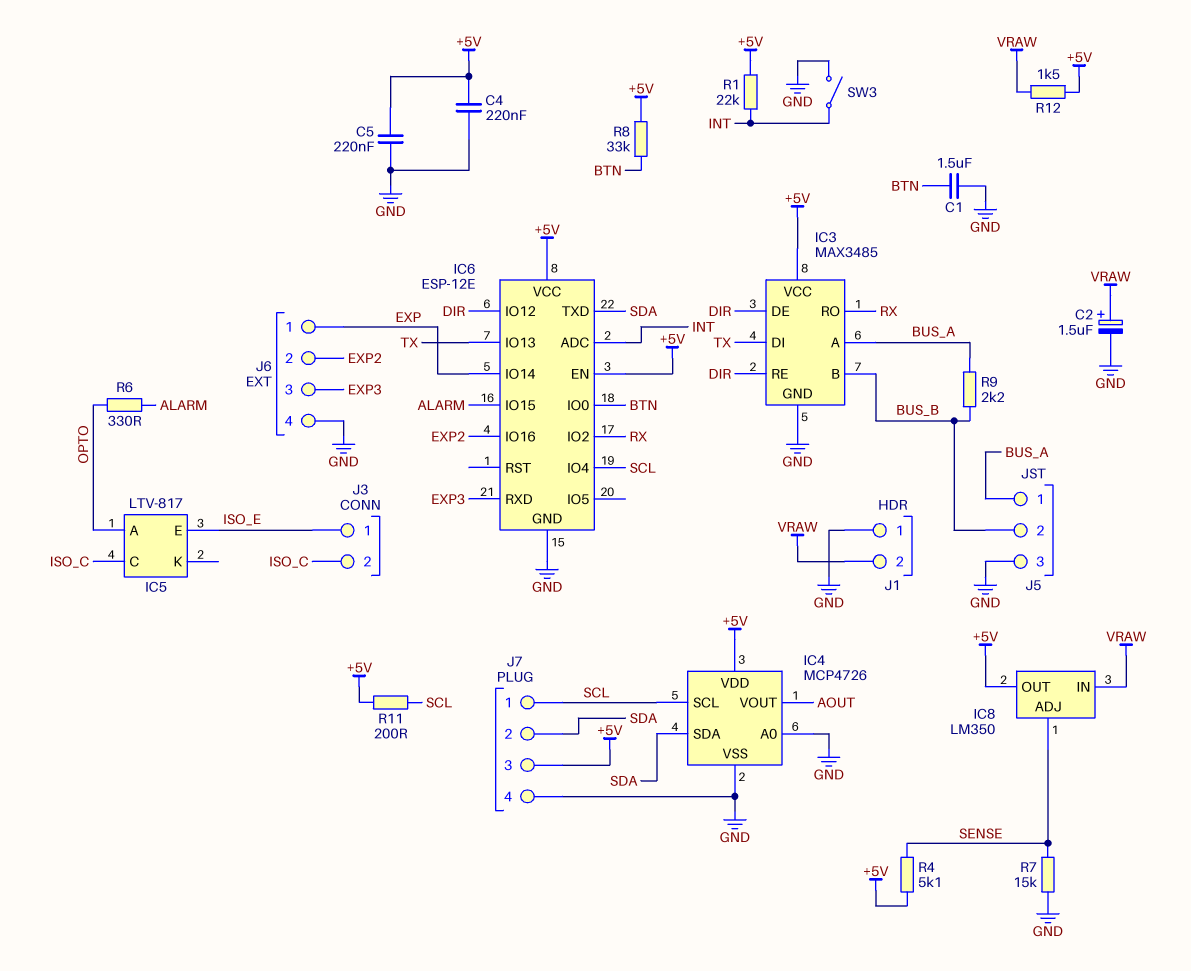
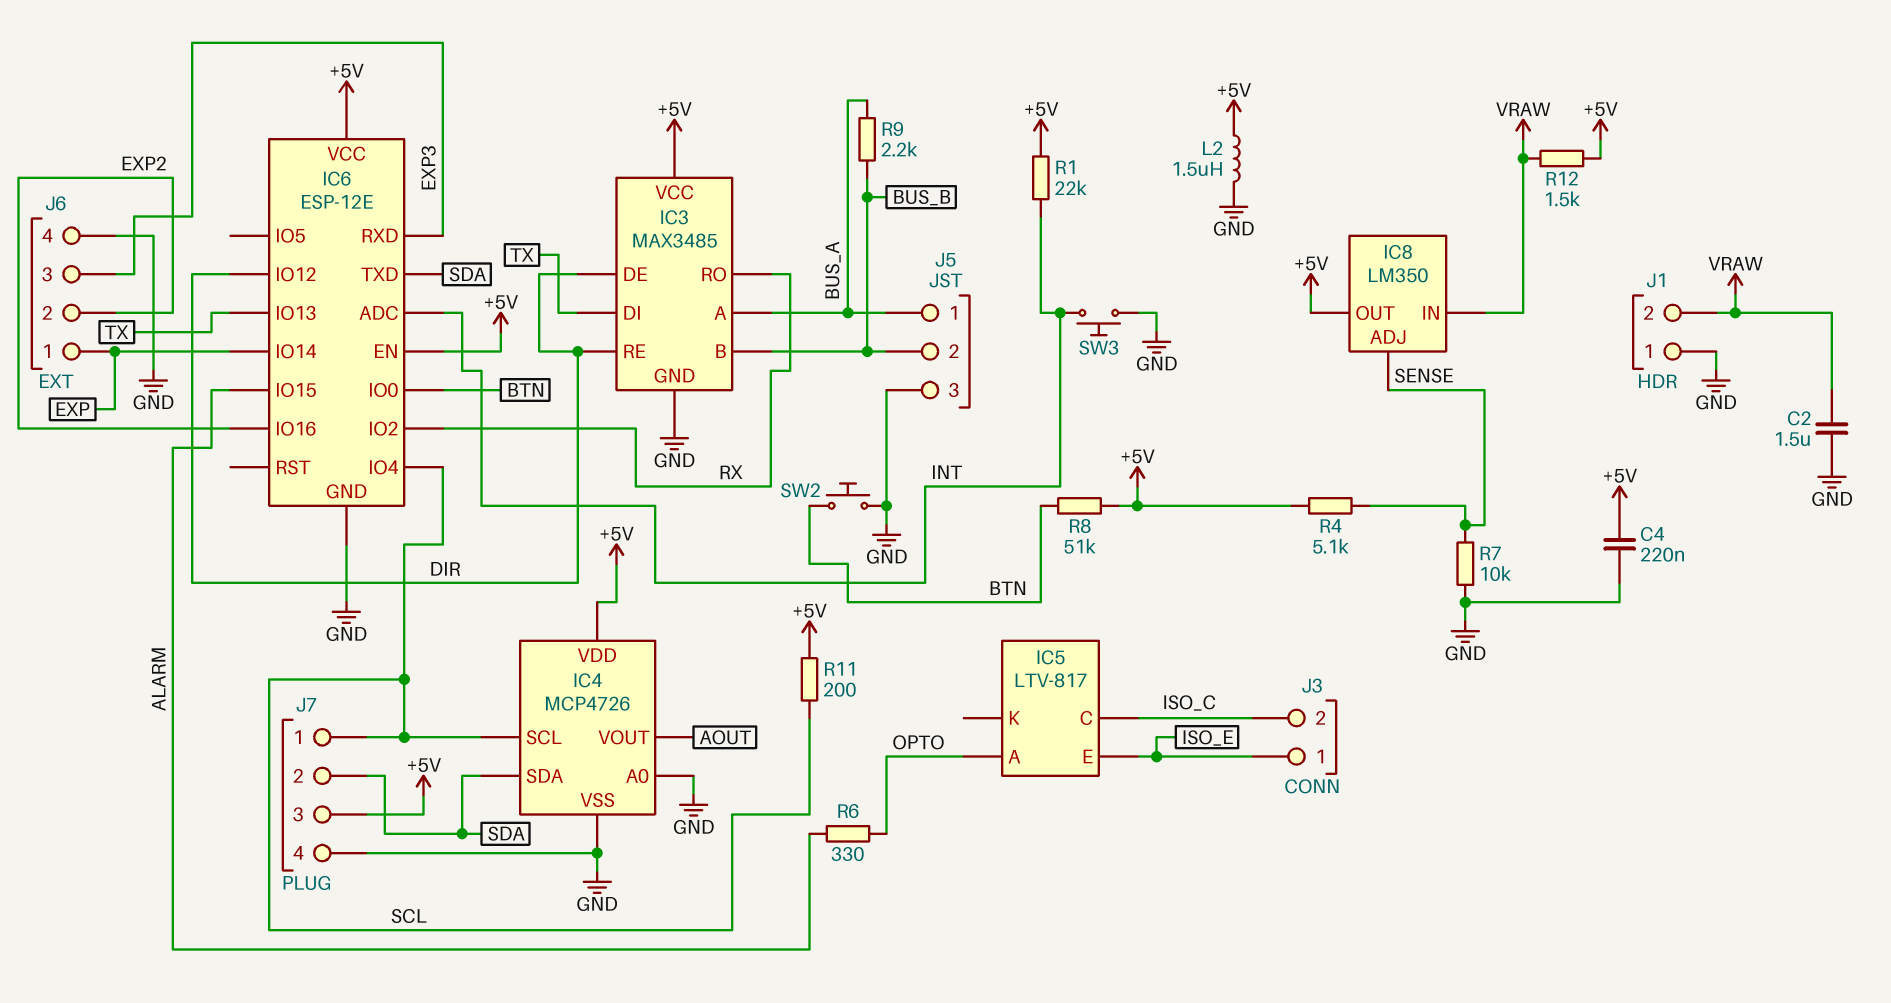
C1: 1.5uF (BTN, GND) -> none
C2: 1.5uF (plus VRAW, minus GND) -> 1.5uF (GND, VRAW)
C5: 220nF (+5V, GND) -> none
L2: none -> 1.5uH (+5V, GND)
R7: 15k (GND, SENSE) -> 10k (GND, SENSE)
R8: 33k (+5V, BTN) -> 51k (+5V, BTN)
SW2: none -> button (BTN, GND)
SW3: switch (GND, INT) -> button (GND, INT)

